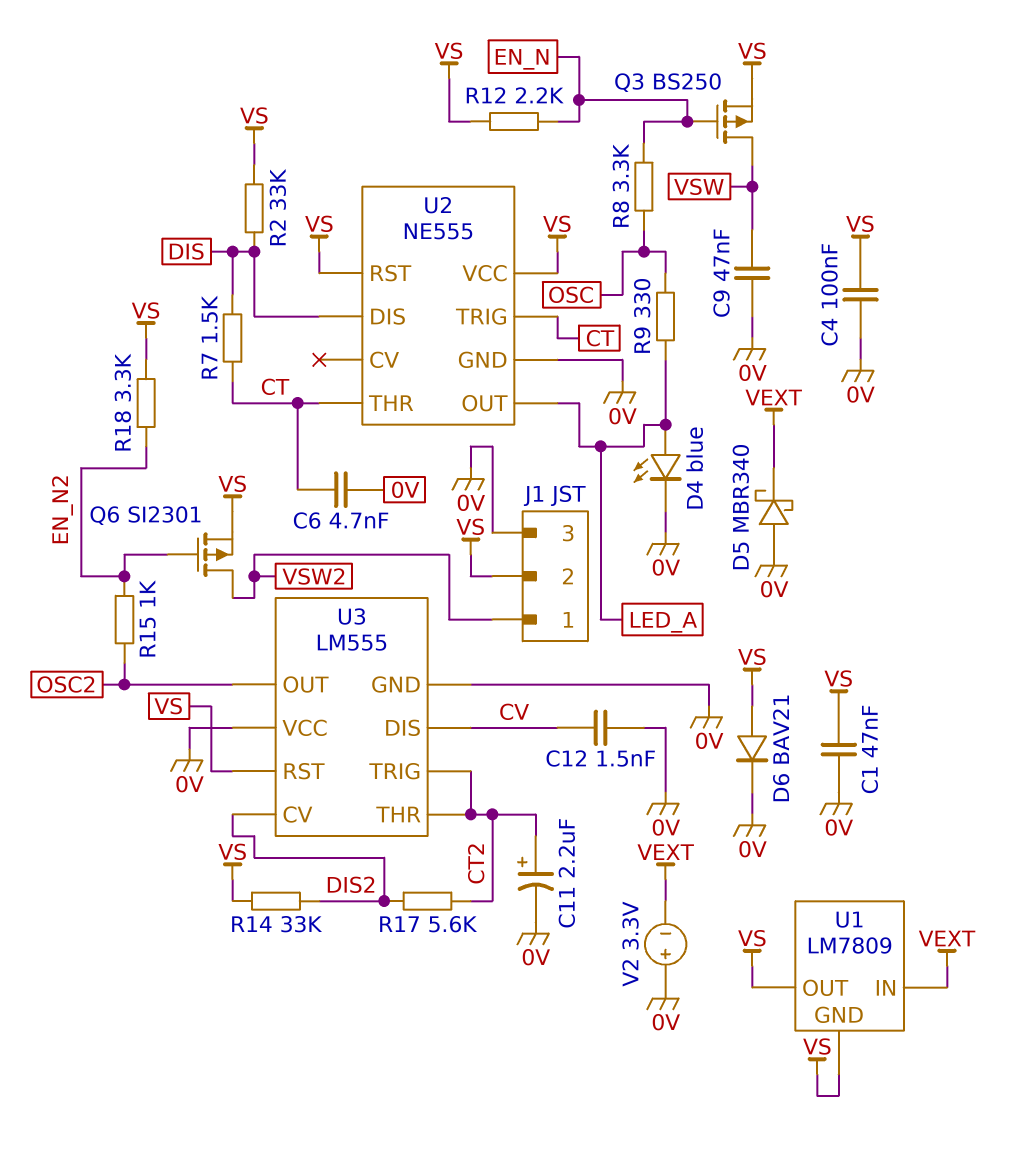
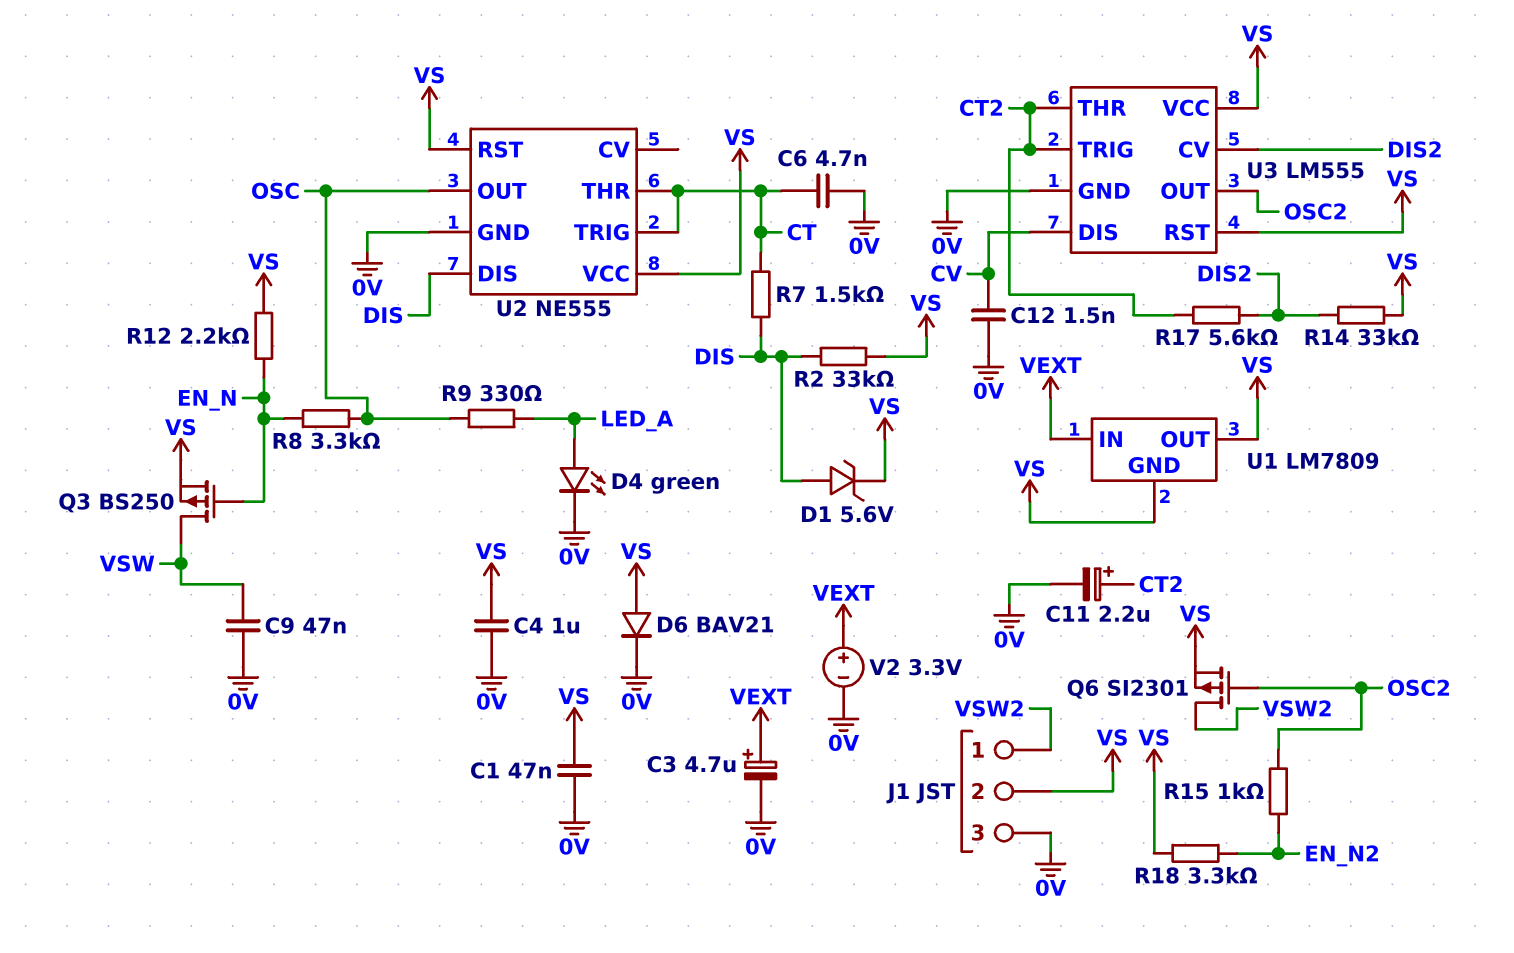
C3: none -> 4.7uF (plus VEXT, minus 0V)
C4: 100nF (0V, VS) -> 1uF (0V, VS)
D1: none -> zener 5.6V (A DIS, K VS)
D4: LED blue (A LED_A, K 0V) -> LED green (A LED_A, K 0V)
D5: schottky MBR340 (A 0V, K VEXT) -> none
Q6: PMOS SI2301 (G EN_N2, D VSW2, S VS) -> PMOS SI2301 (G OSC2, D VSW2, S VS)
U2 pin OUT: LED_A -> OSC
U3 pin VCC: 0V -> VS
V2: 3.3V (plus 0V, minus VEXT) -> 3.3V (plus VEXT, minus 0V)

